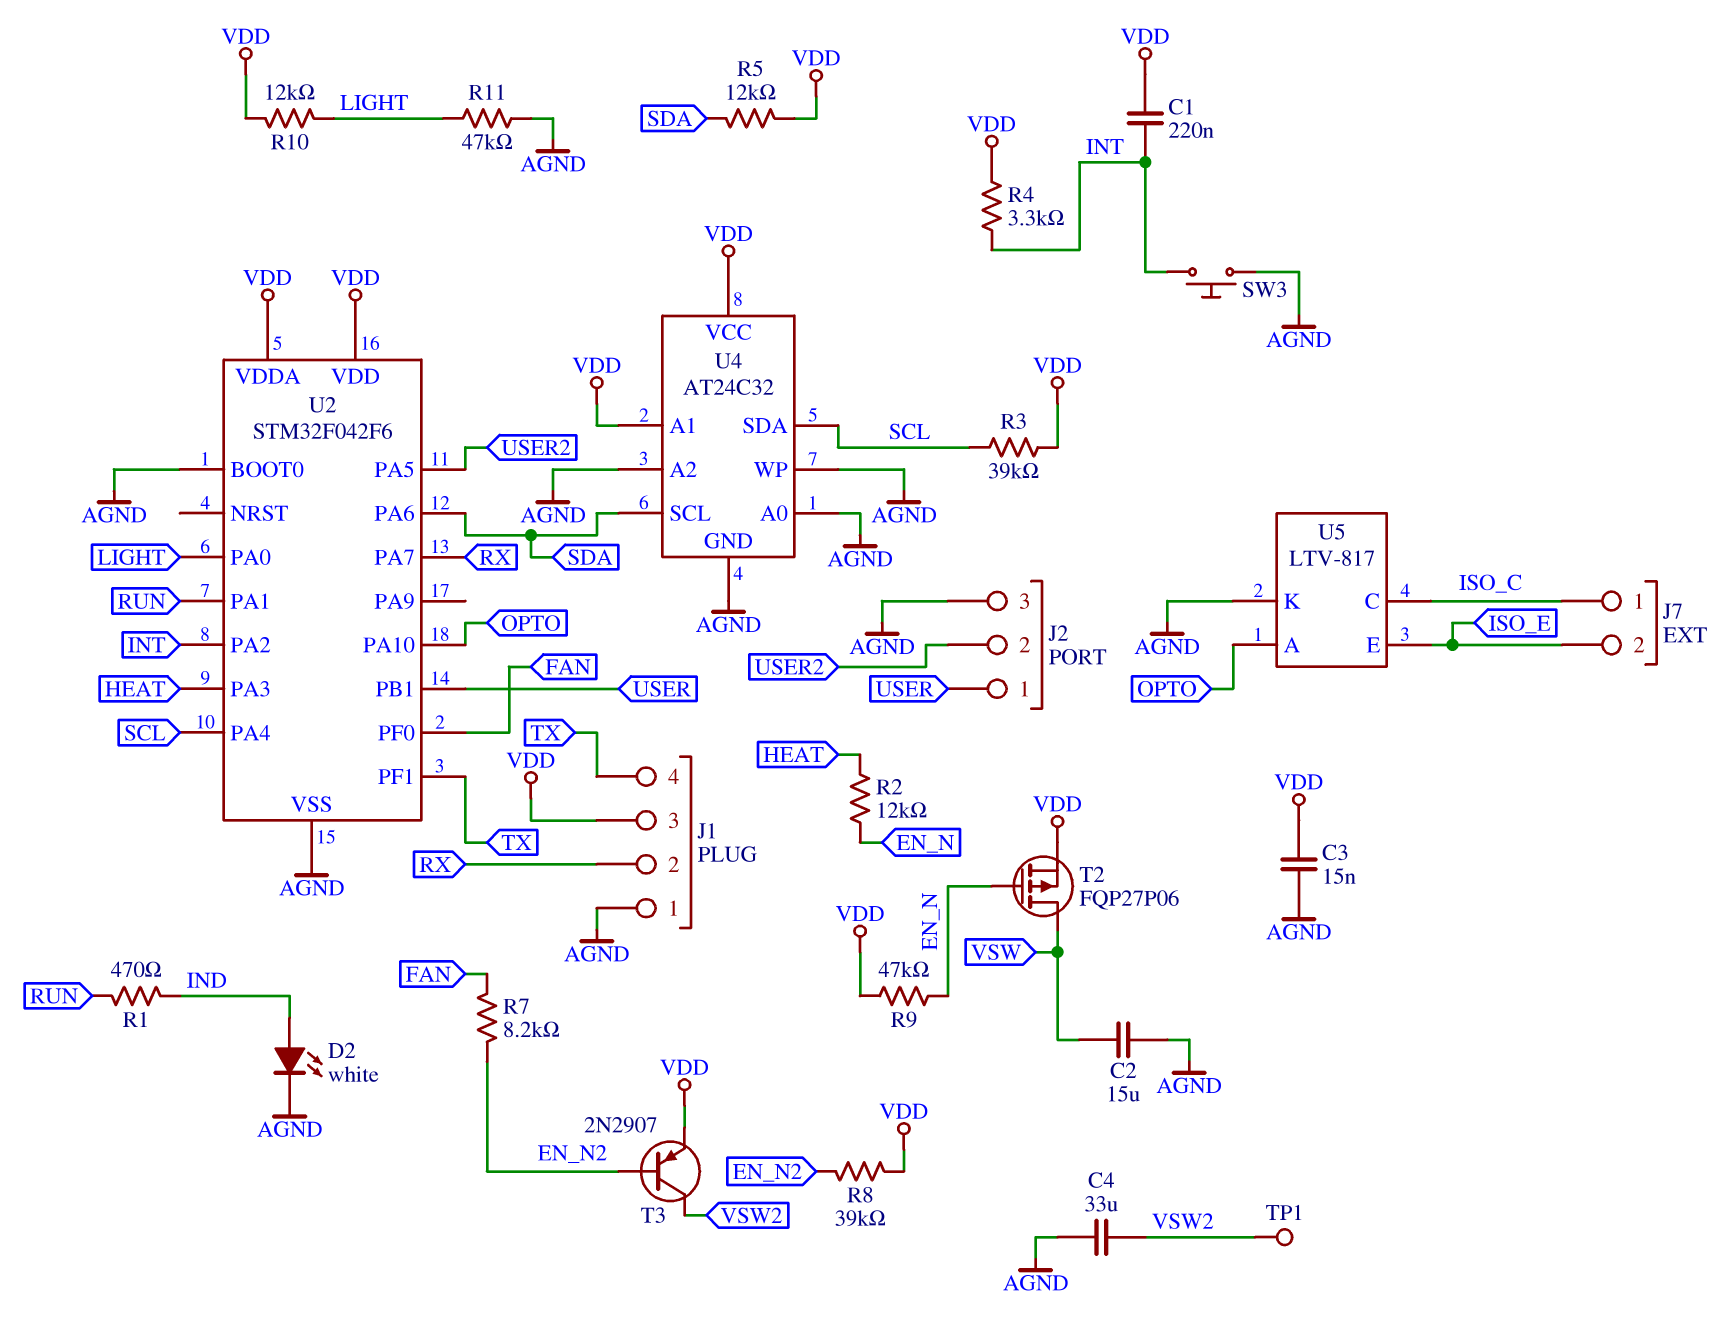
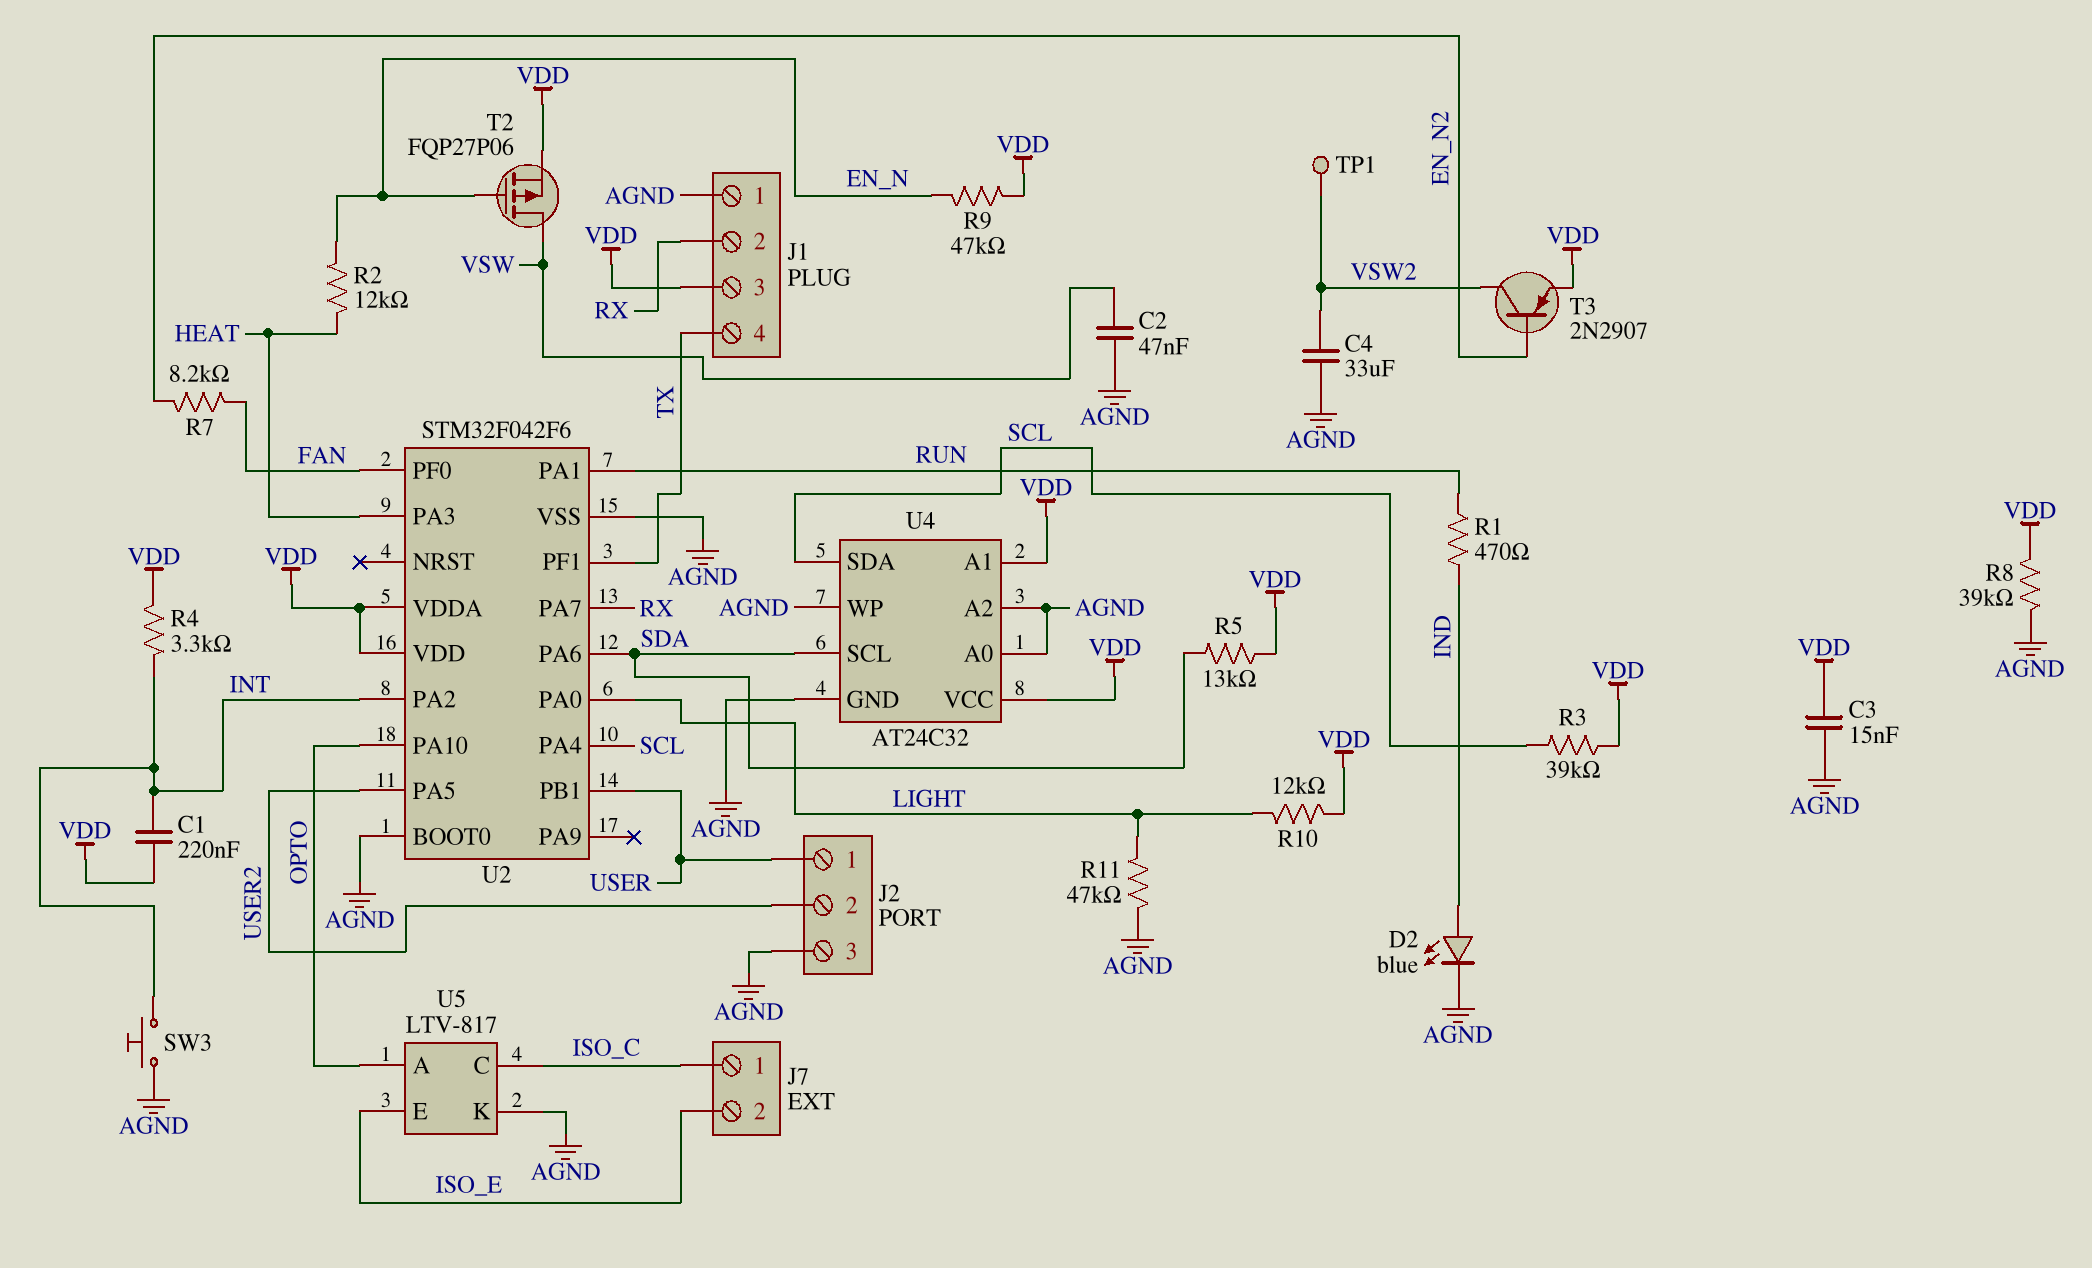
C2: 15uF (AGND, VSW) -> 47nF (AGND, VSW)
D2: LED white (A IND, K AGND) -> LED blue (A IND, K AGND)
R5: 12k (SDA, VDD) -> 13k (SDA, VDD)
R8: 39k (EN_N2, VDD) -> 39k (AGND, VDD)

